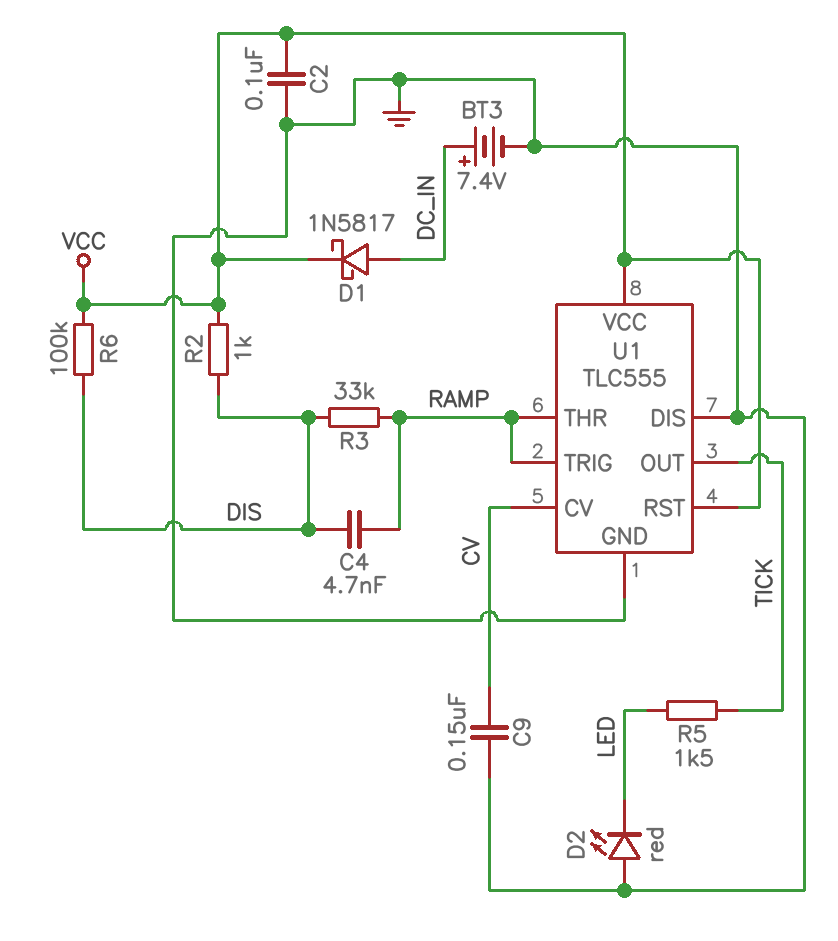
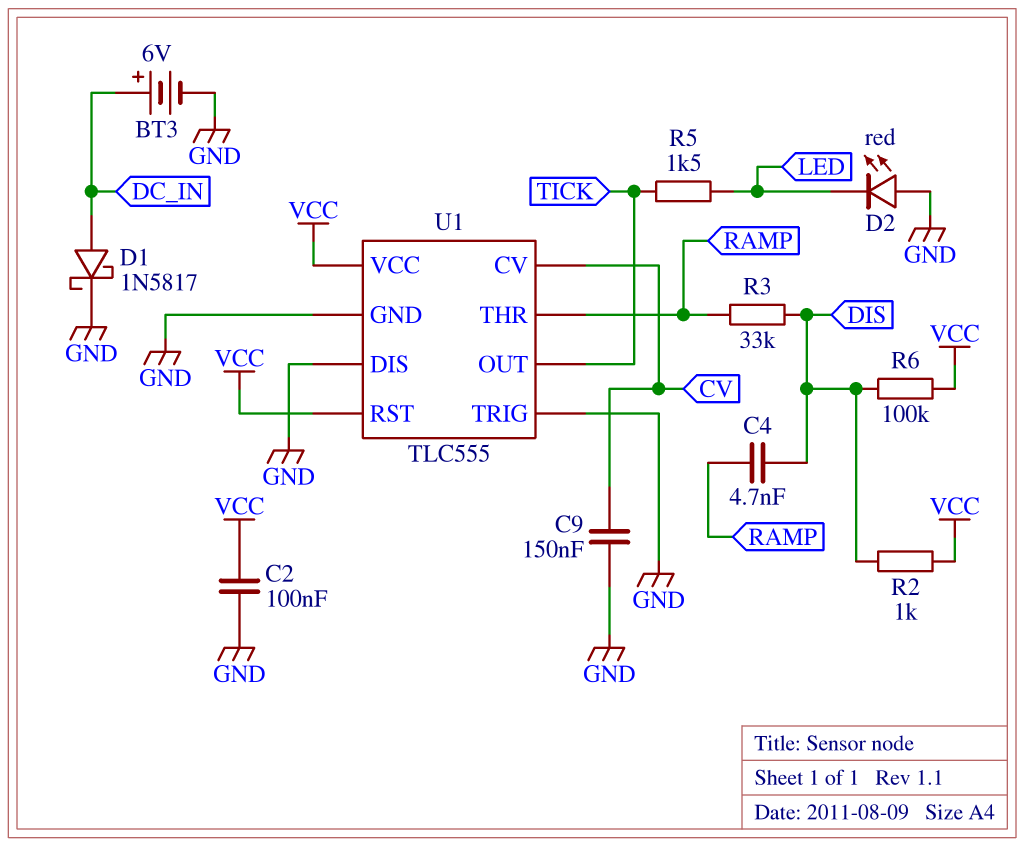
BT3: 7.4V (plus DC_IN, minus GND) -> 6V (plus DC_IN, minus GND)
D1: schottky 1N5817 (A DC_IN, K VCC) -> schottky 1N5817 (A DC_IN, K GND)
U1 pin TRIG: RAMP -> GND

